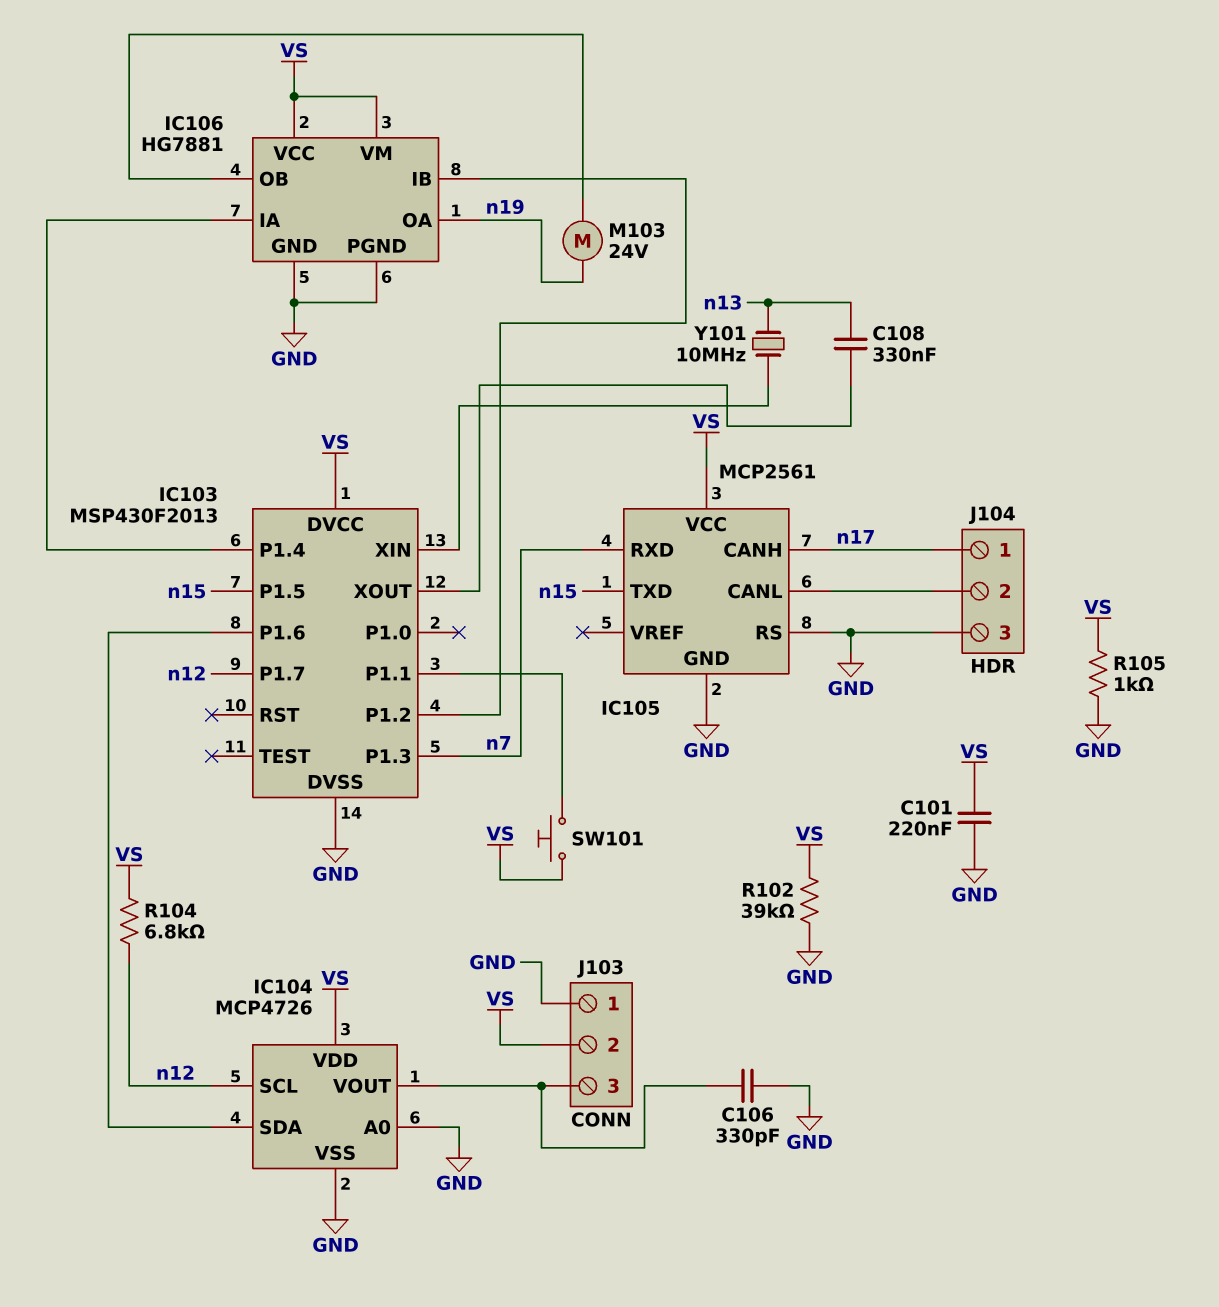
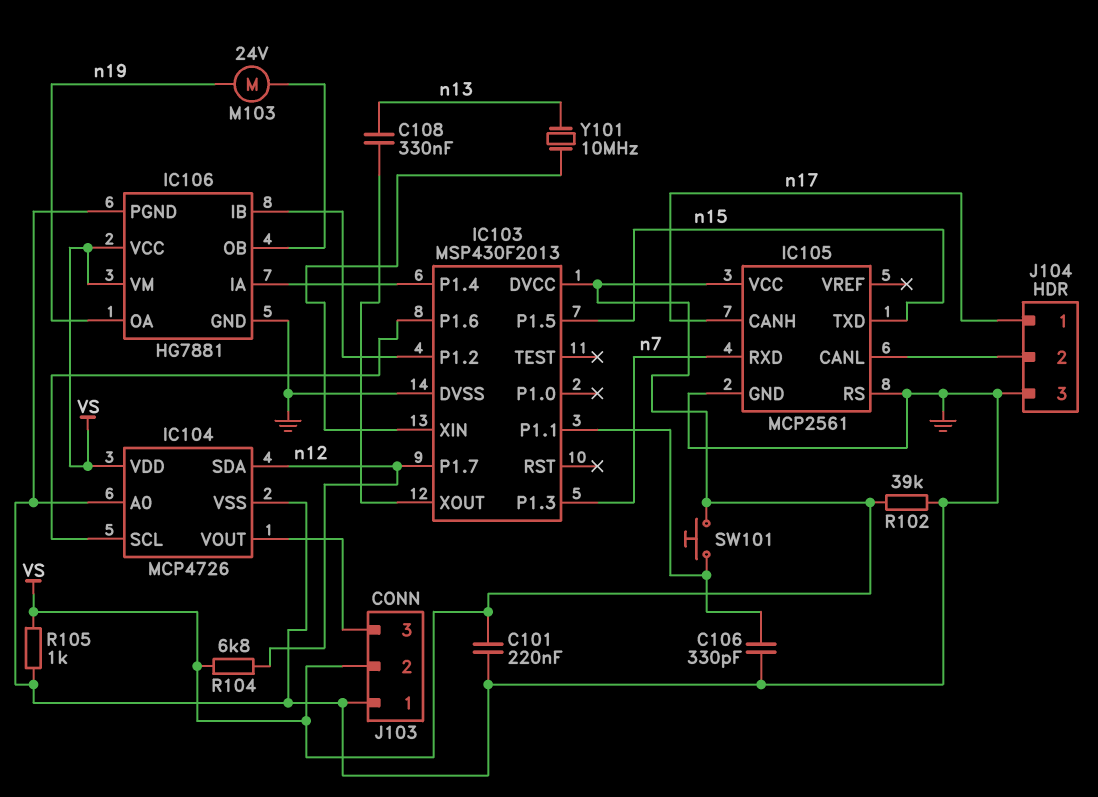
C106: 330pF (GND, IC104/VOUT) -> 330pF (GND, IC103/P1.1)
IC104 pin SCL: n12 -> IC103/P1.6
IC104 pin SDA: IC103/P1.6 -> n12

